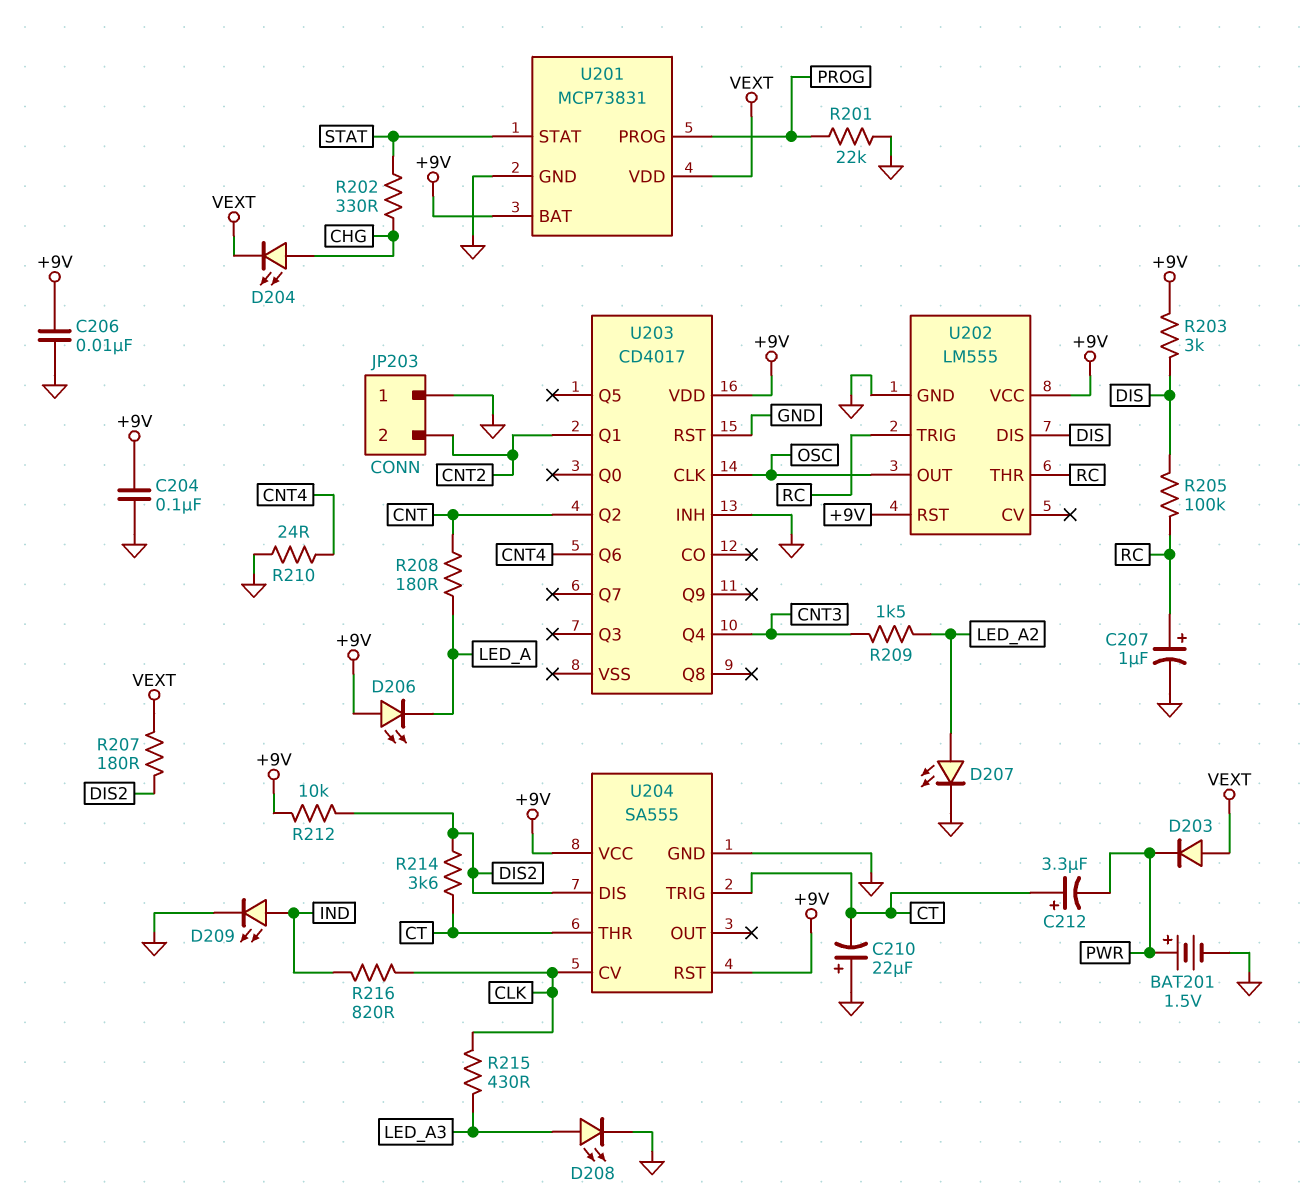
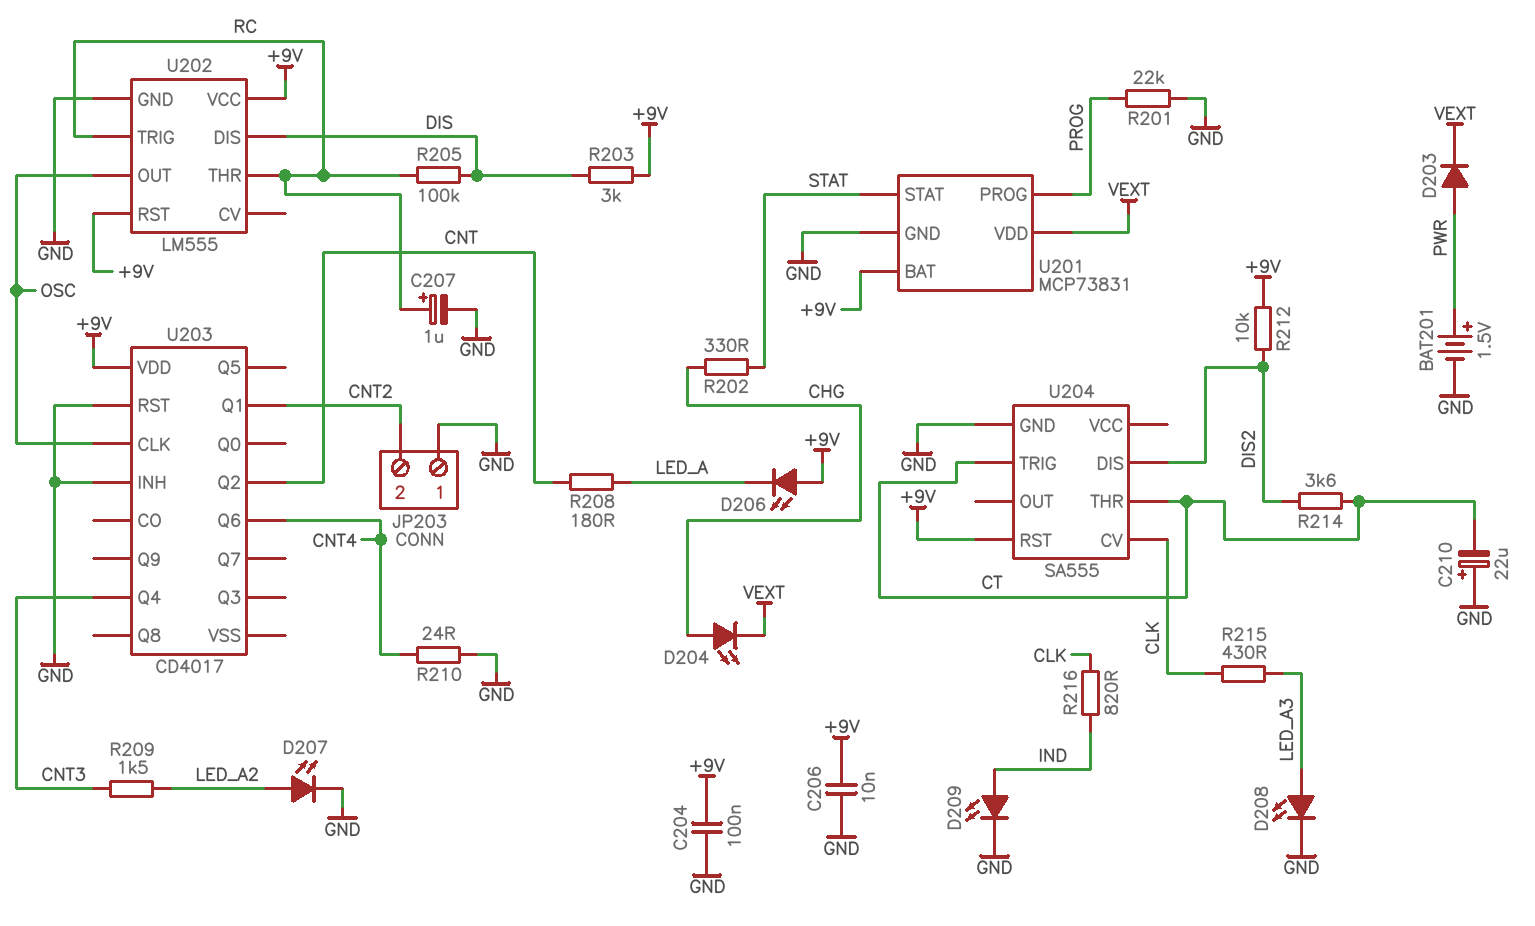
C212: 3.3uF (plus CT, minus PWR) -> none
D203: diode (A VEXT, K PWR) -> diode (A PWR, K VEXT)
R207: 180 (DIS2, VEXT) -> none
U204 pin VCC: +9V -> none

